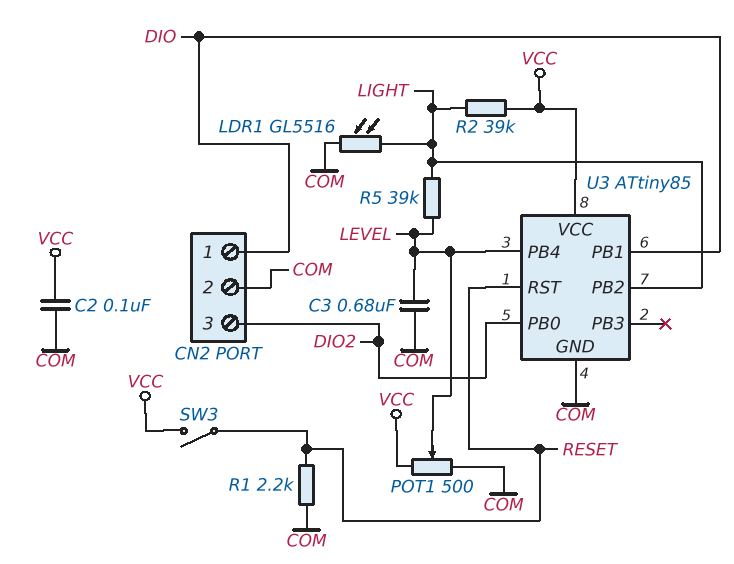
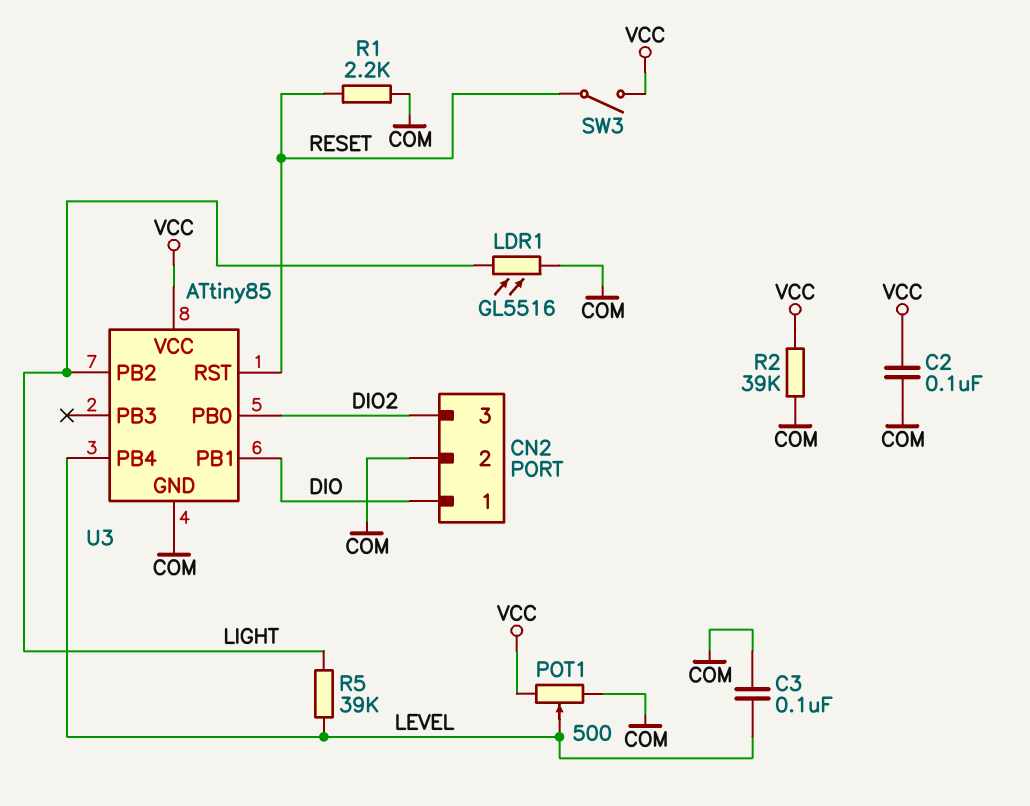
C3: 680nF (COM, LEVEL) -> 100nF (COM, LEVEL)
R2: 39k (LIGHT, VCC) -> 39k (COM, VCC)

